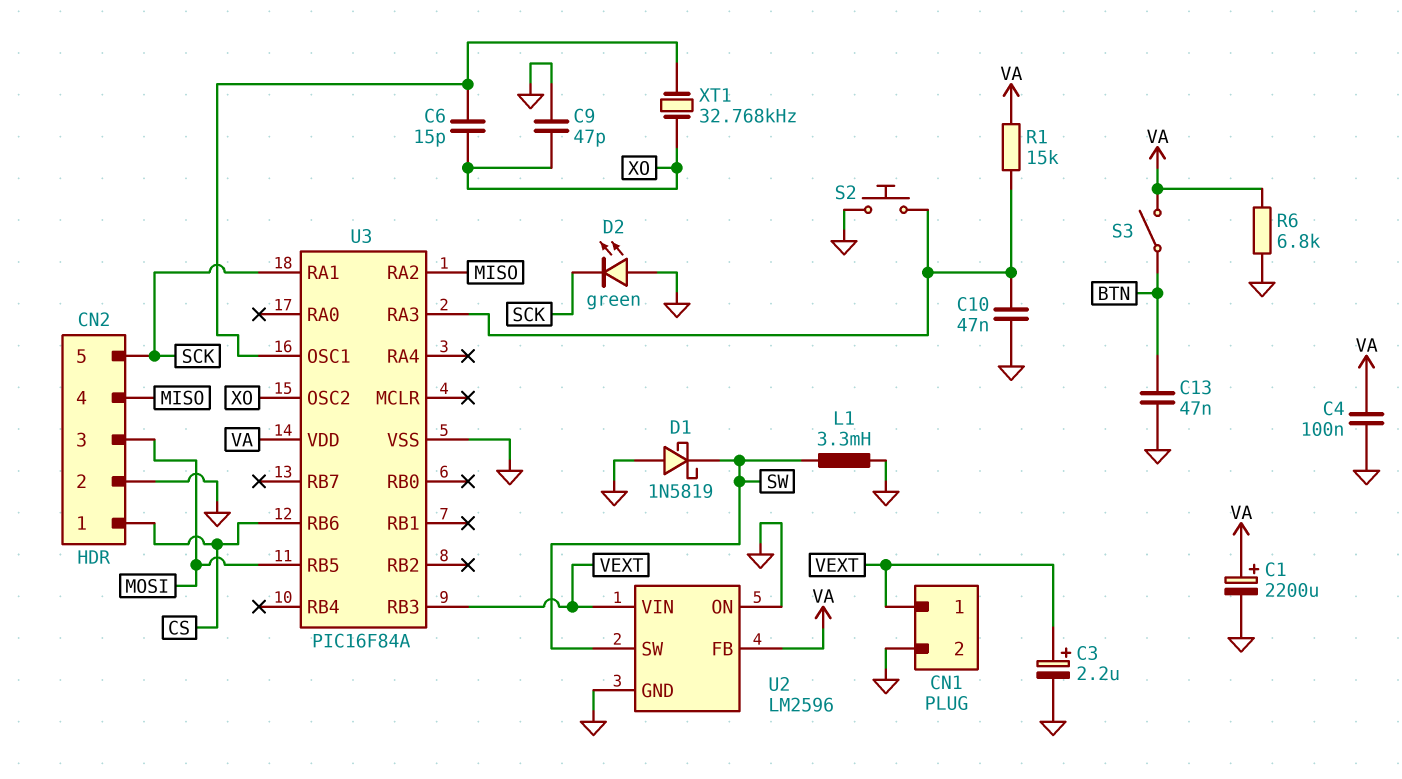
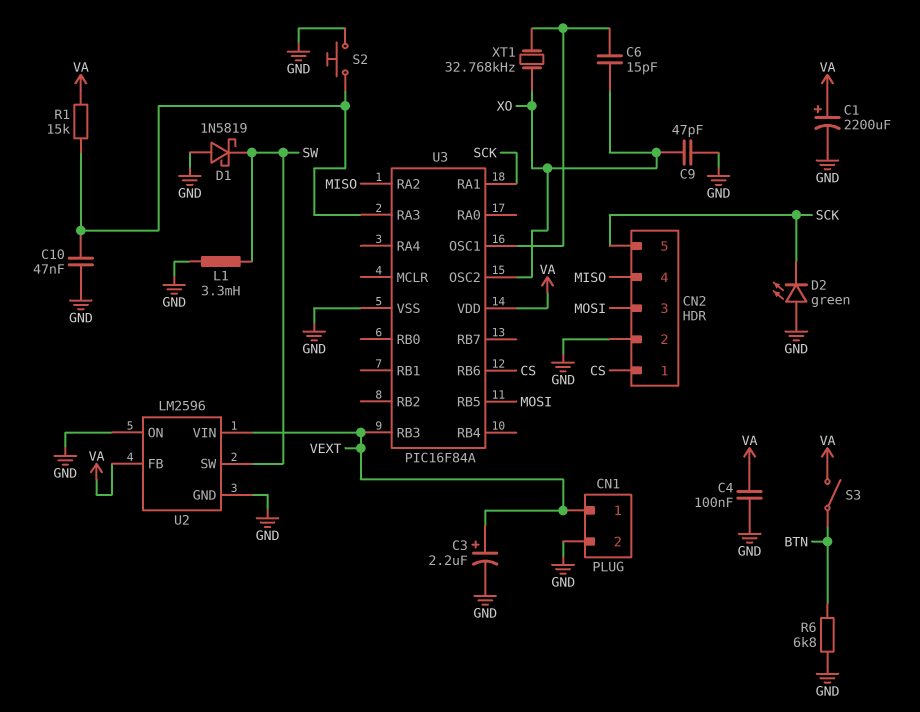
C13: 47nF (BTN, GND) -> none
R6: 6.8k (GND, VA) -> 6.8k (BTN, GND)

